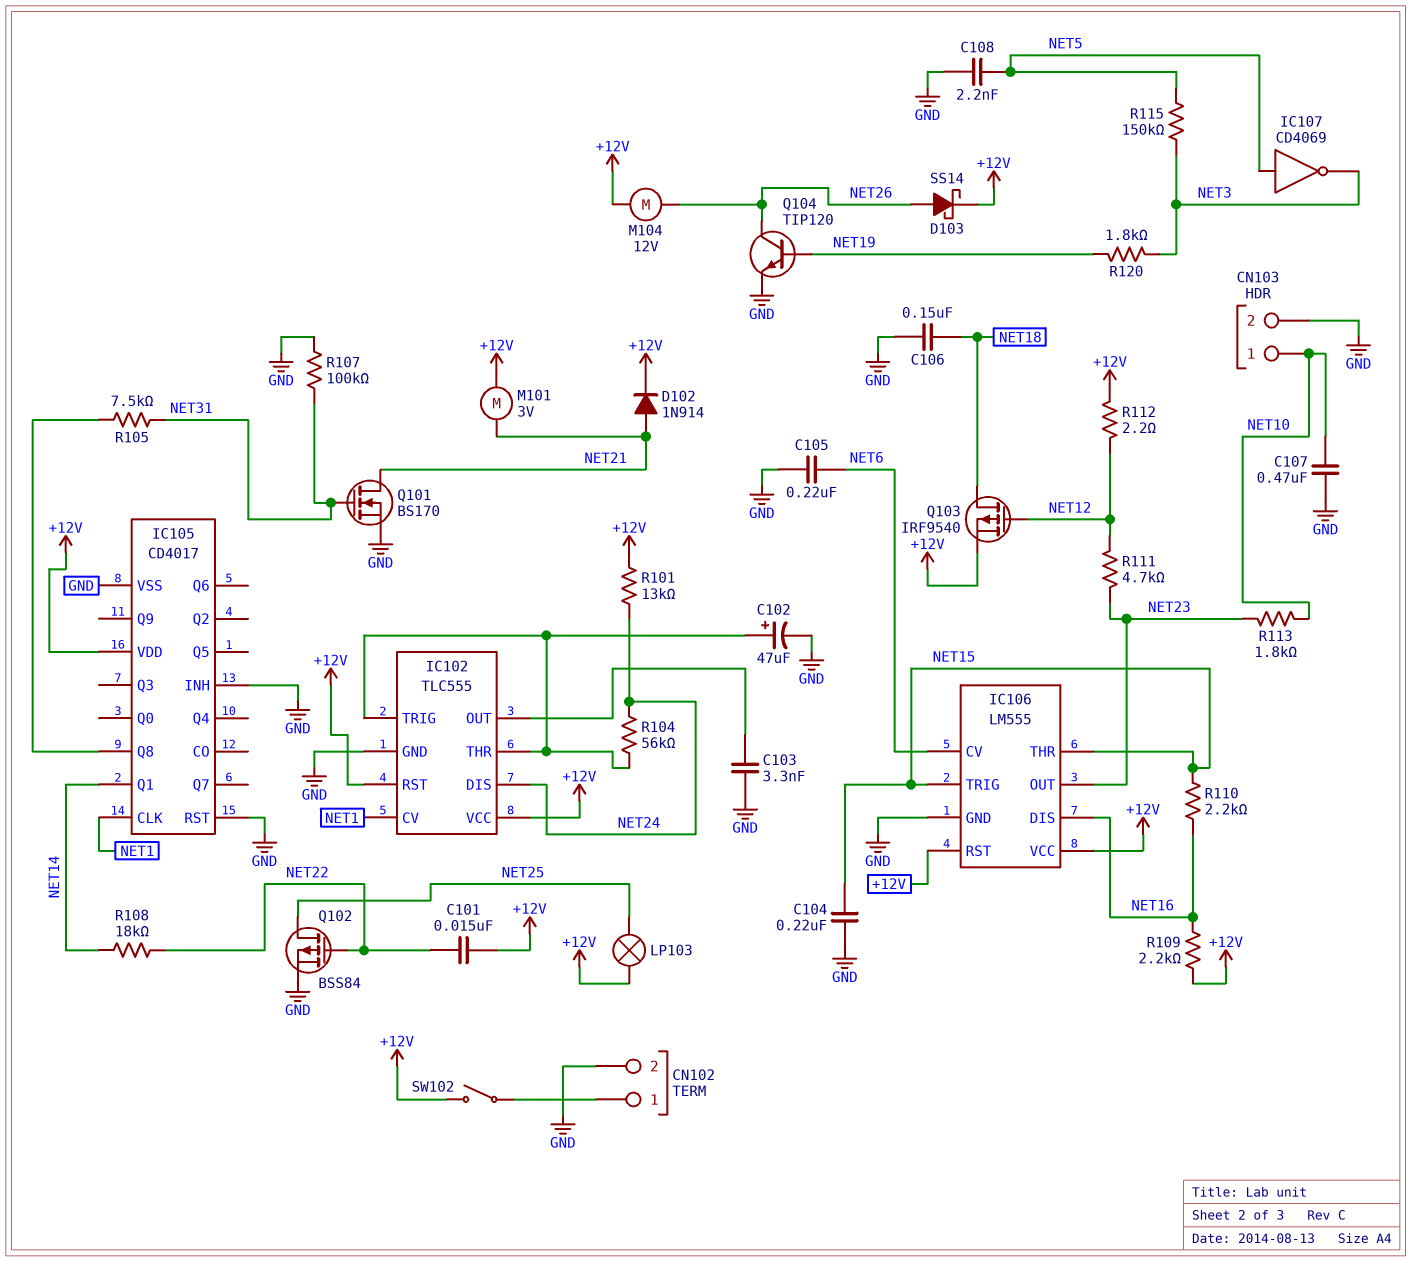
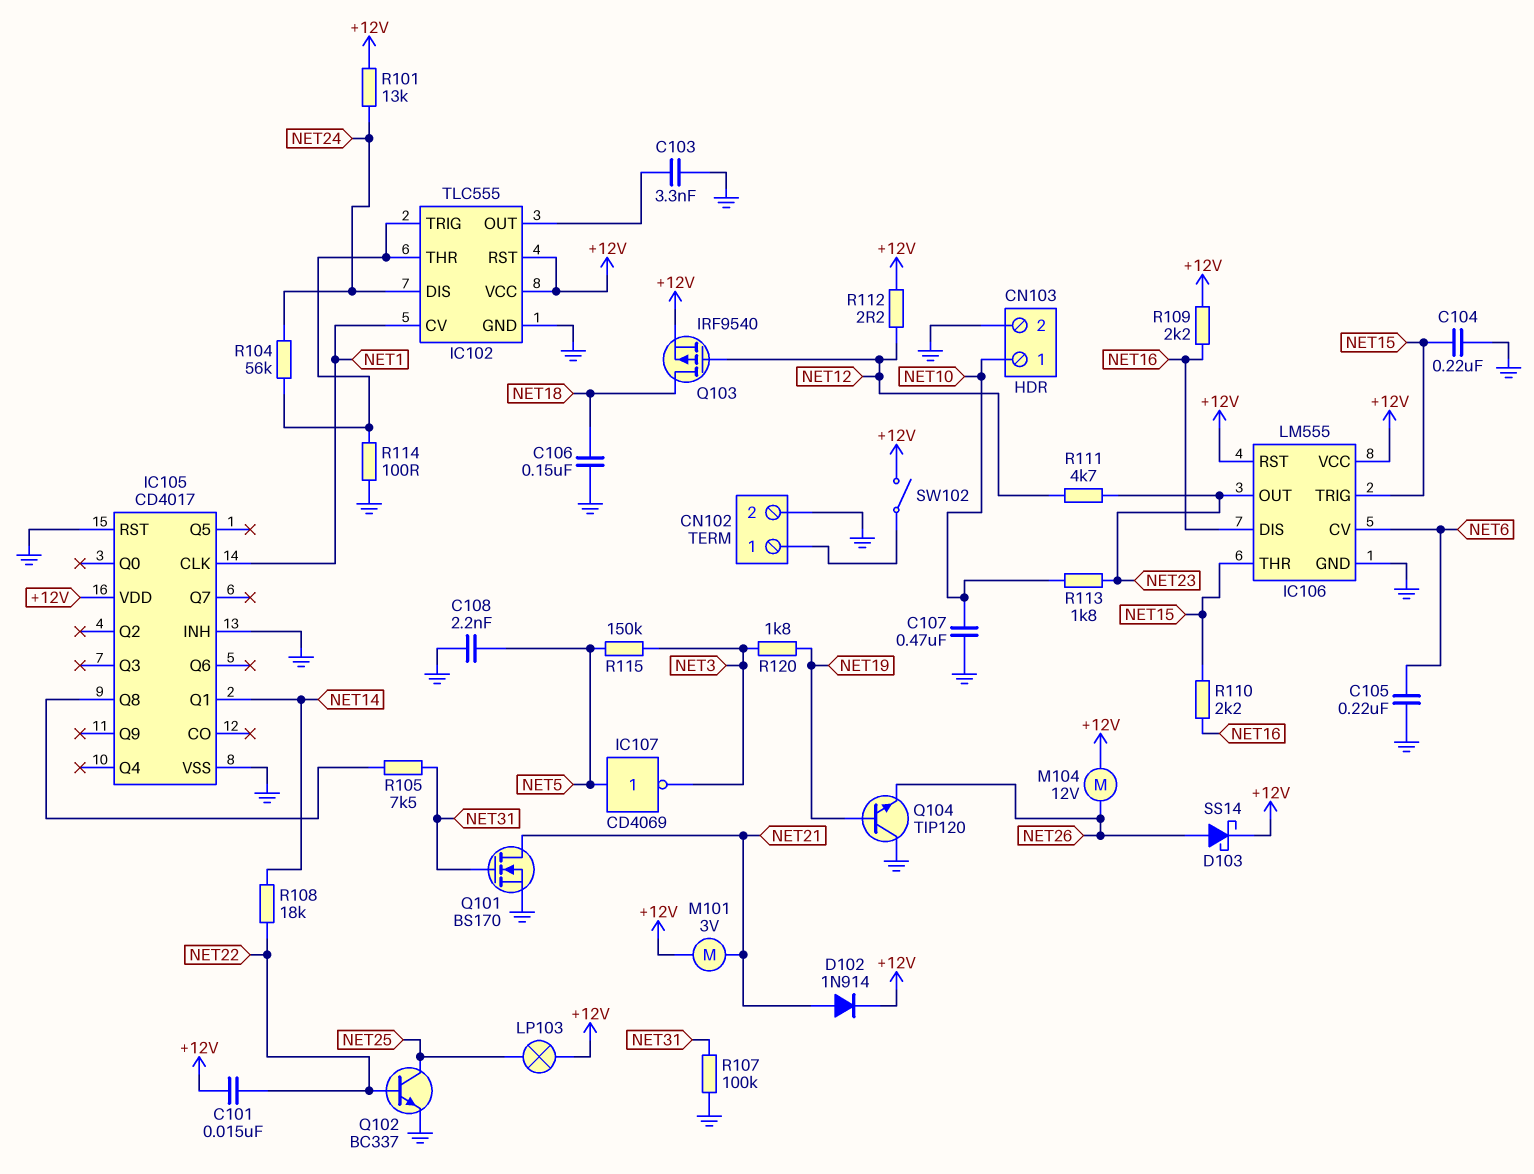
C102: 47uF (plus IC102/THR, minus GND) -> none
Q102: PMOS BSS84 (G NET22, D NET25, S GND) -> NPN BC337 (B NET22, C NET25, E GND)
Q104: NPN TIP120 (B NET19, C NET26, E GND) -> NPN TIP120 (B NET19, C GND, E NET26)
R114: none -> 100 (GND, IC102/THR)

